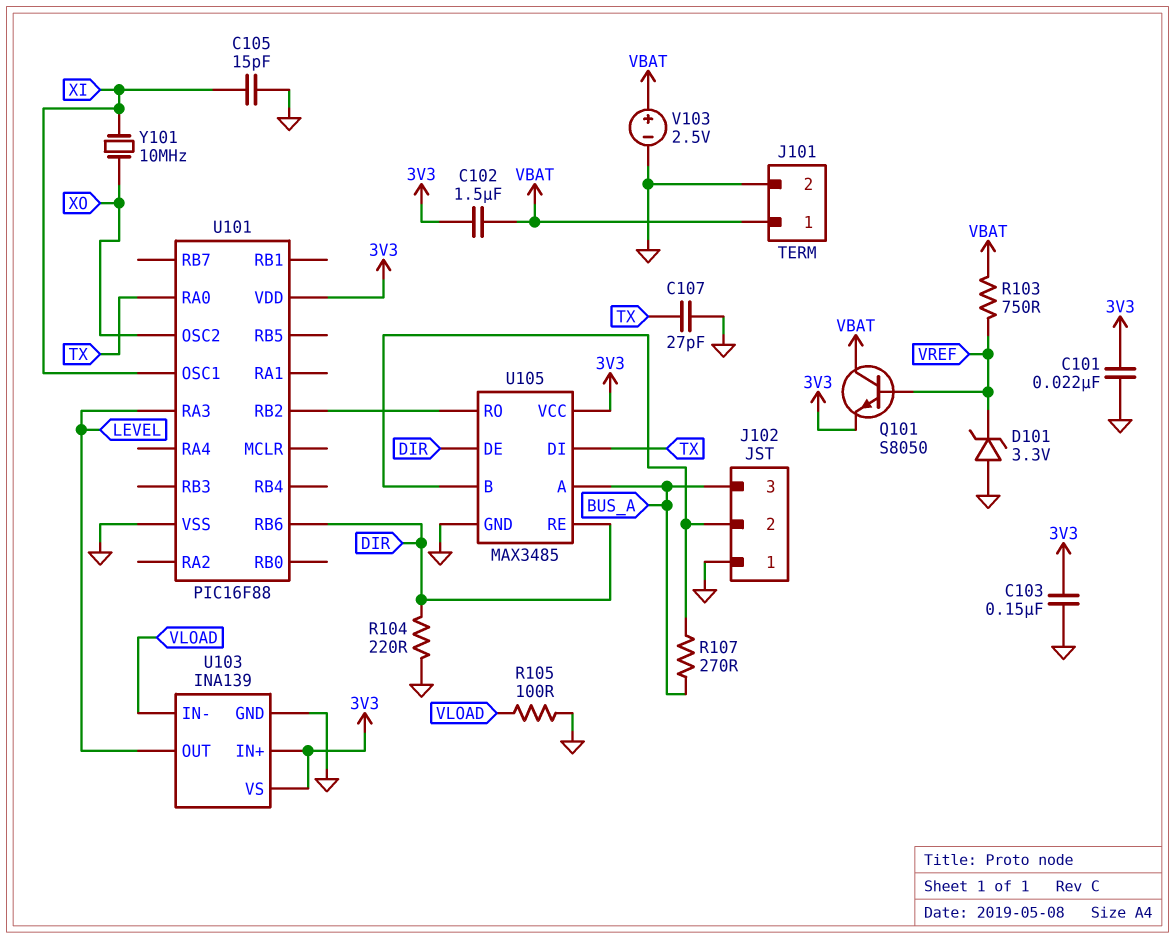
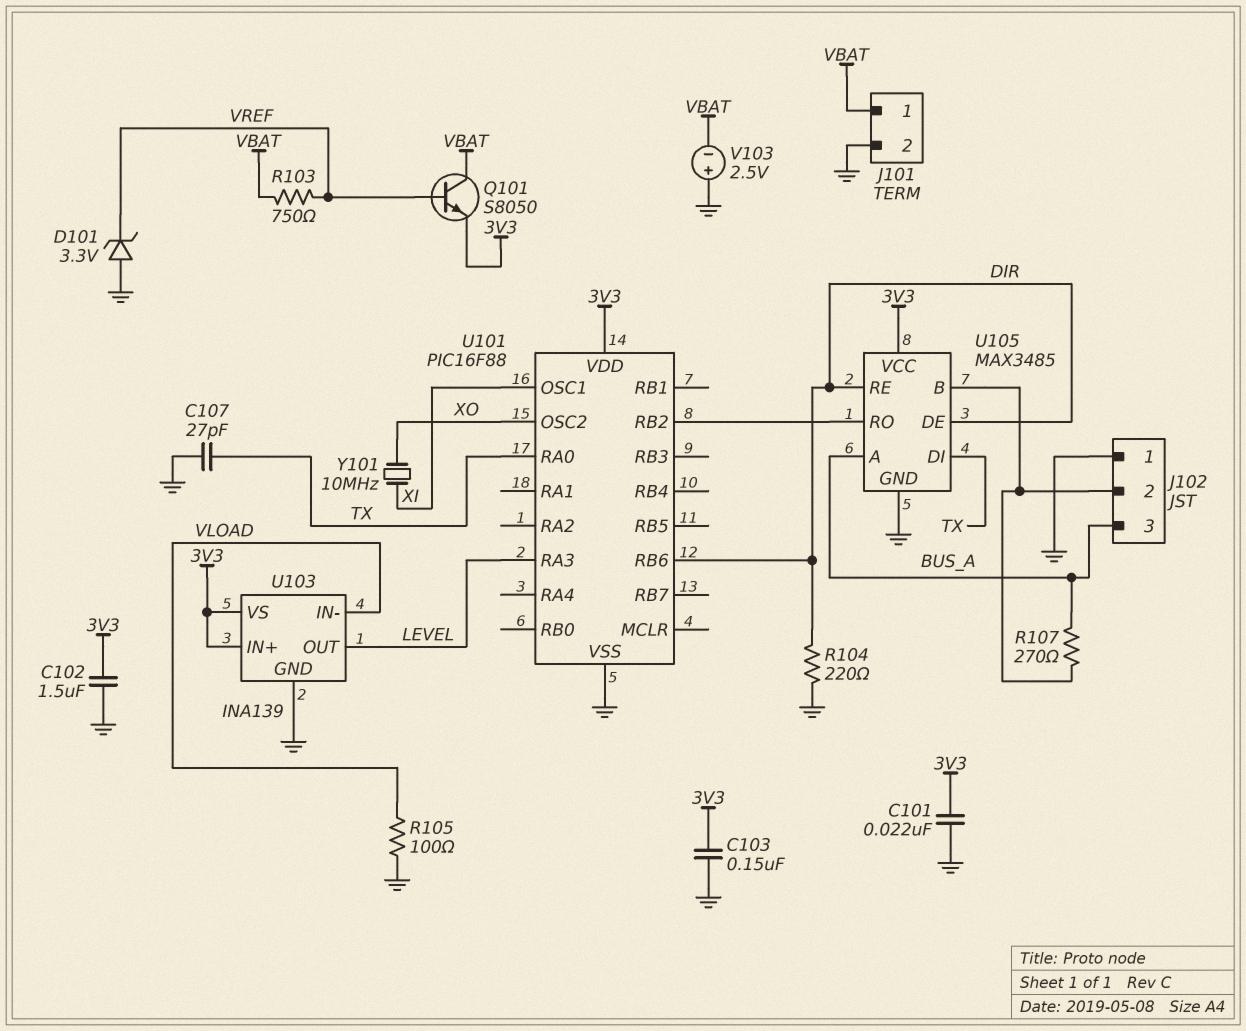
C102: 1.5uF (3V3, VBAT) -> 1.5uF (3V3, GND)
C105: 15pF (GND, XI) -> none
V103: 2.5V (plus VBAT, minus GND) -> 2.5V (plus GND, minus VBAT)

